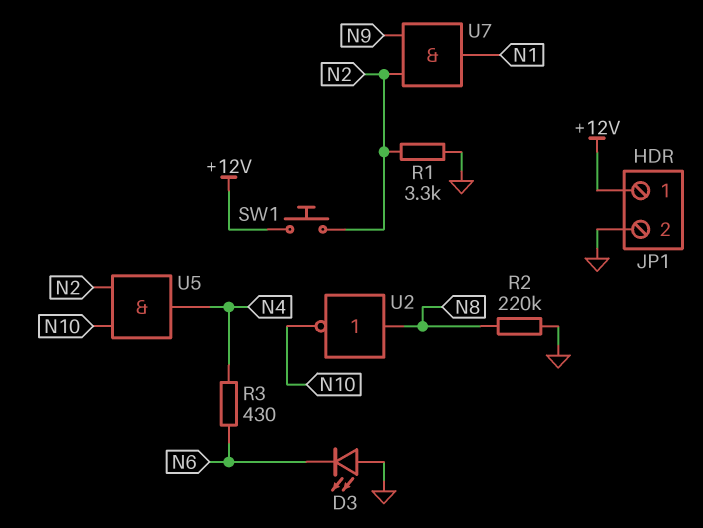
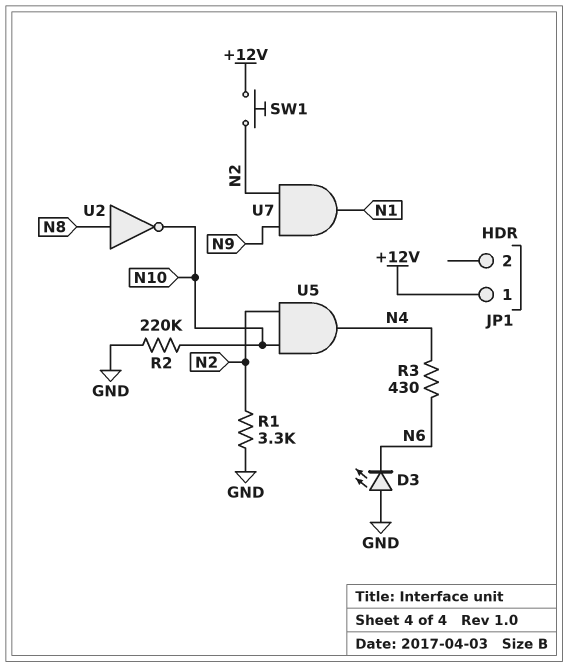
JP1 pin 2: GND -> none
R2: 220k (GND, N8) -> 220k (GND, N10)

